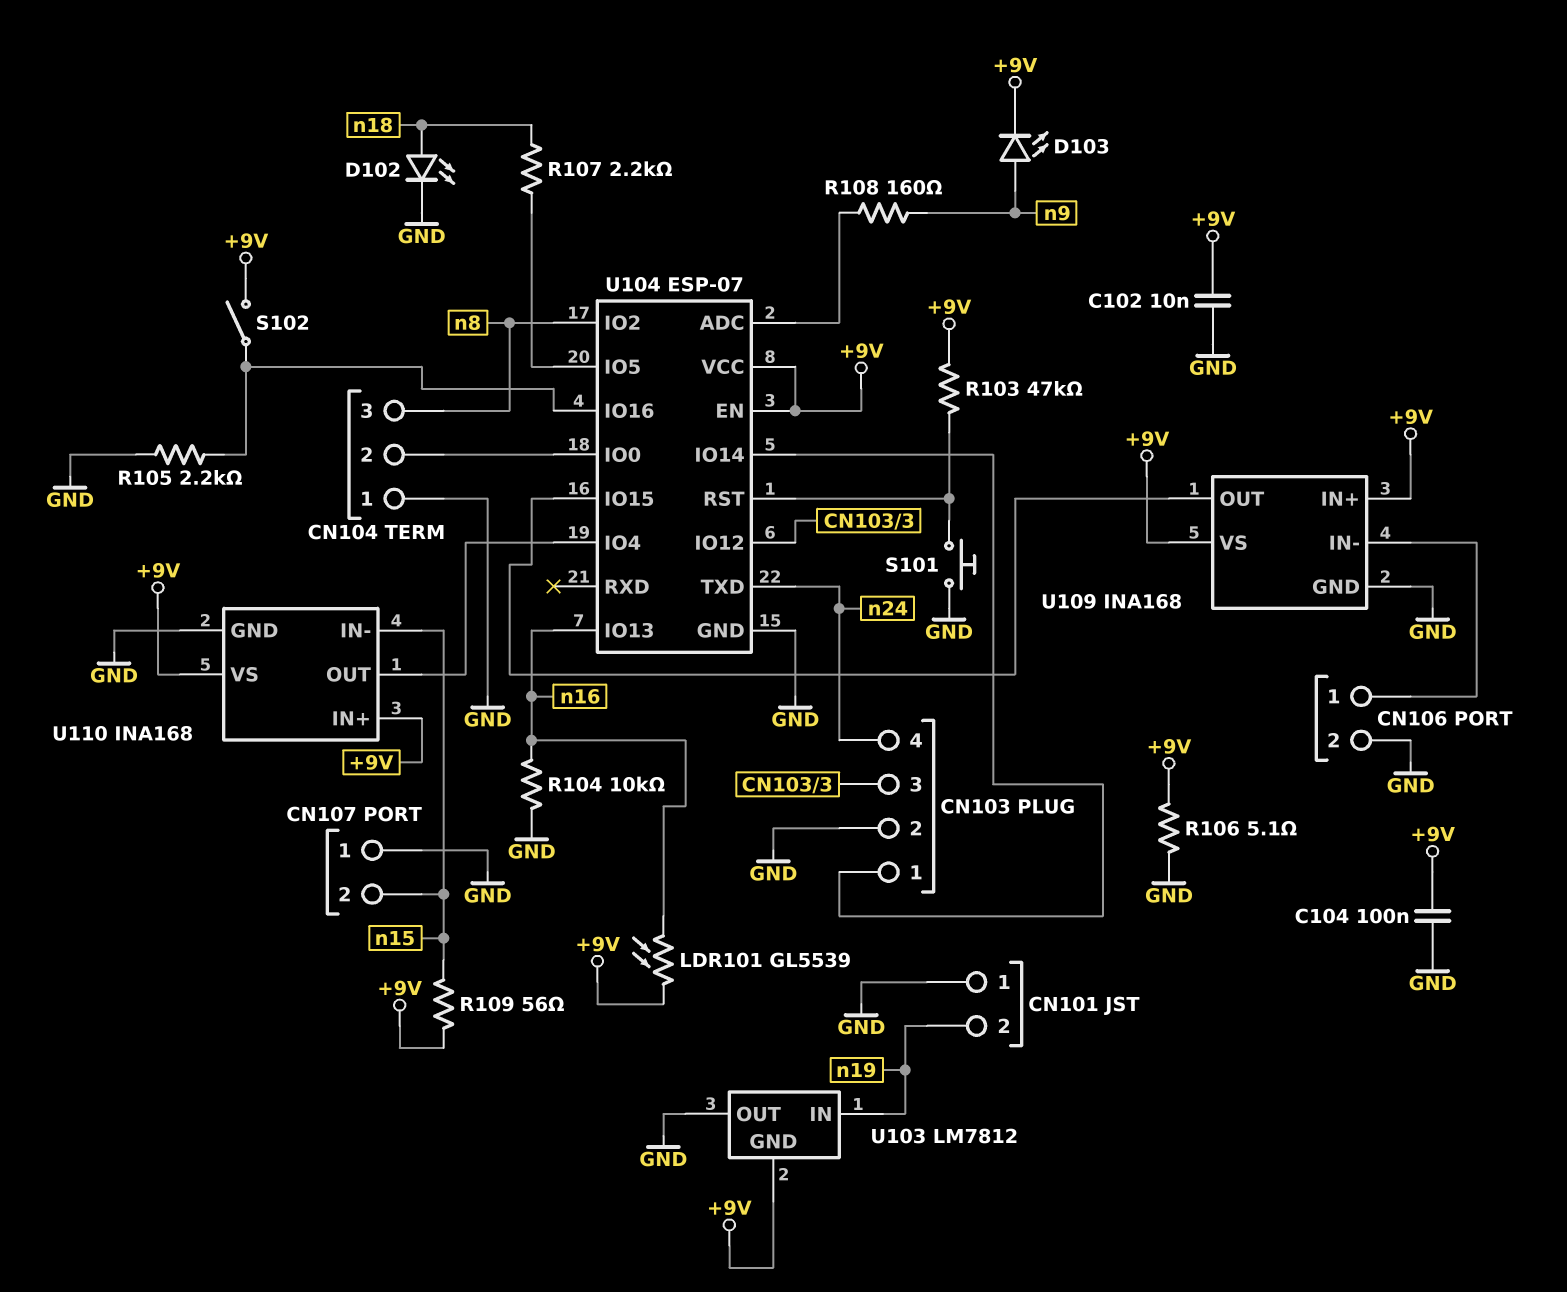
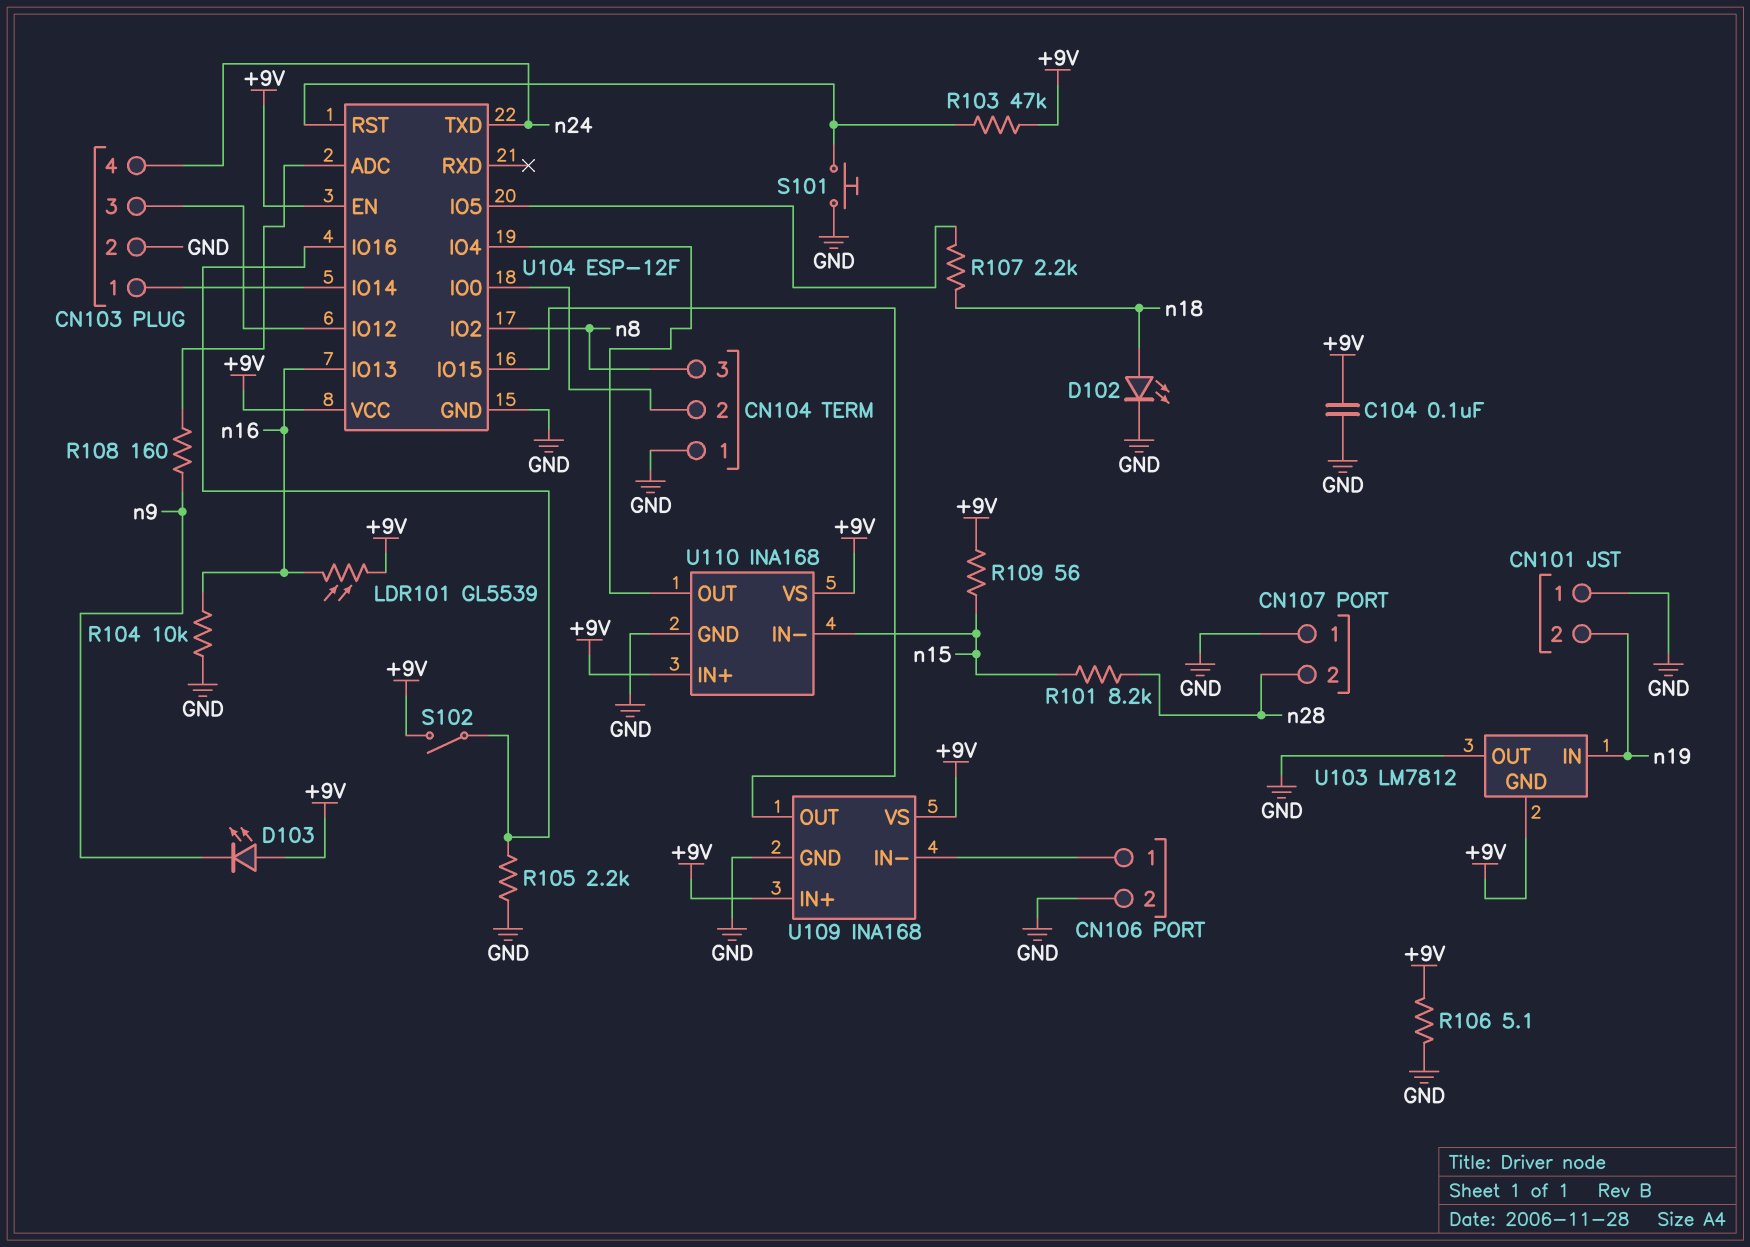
C102: 10nF (+9V, GND) -> none
CN107 pin 2: n15 -> n28
D103: LED (A n9, K +9V) -> LED (A +9V, K n9)
R101: none -> 8.2k (n15, n28)
U104: ESP-07 -> ESP-12F

